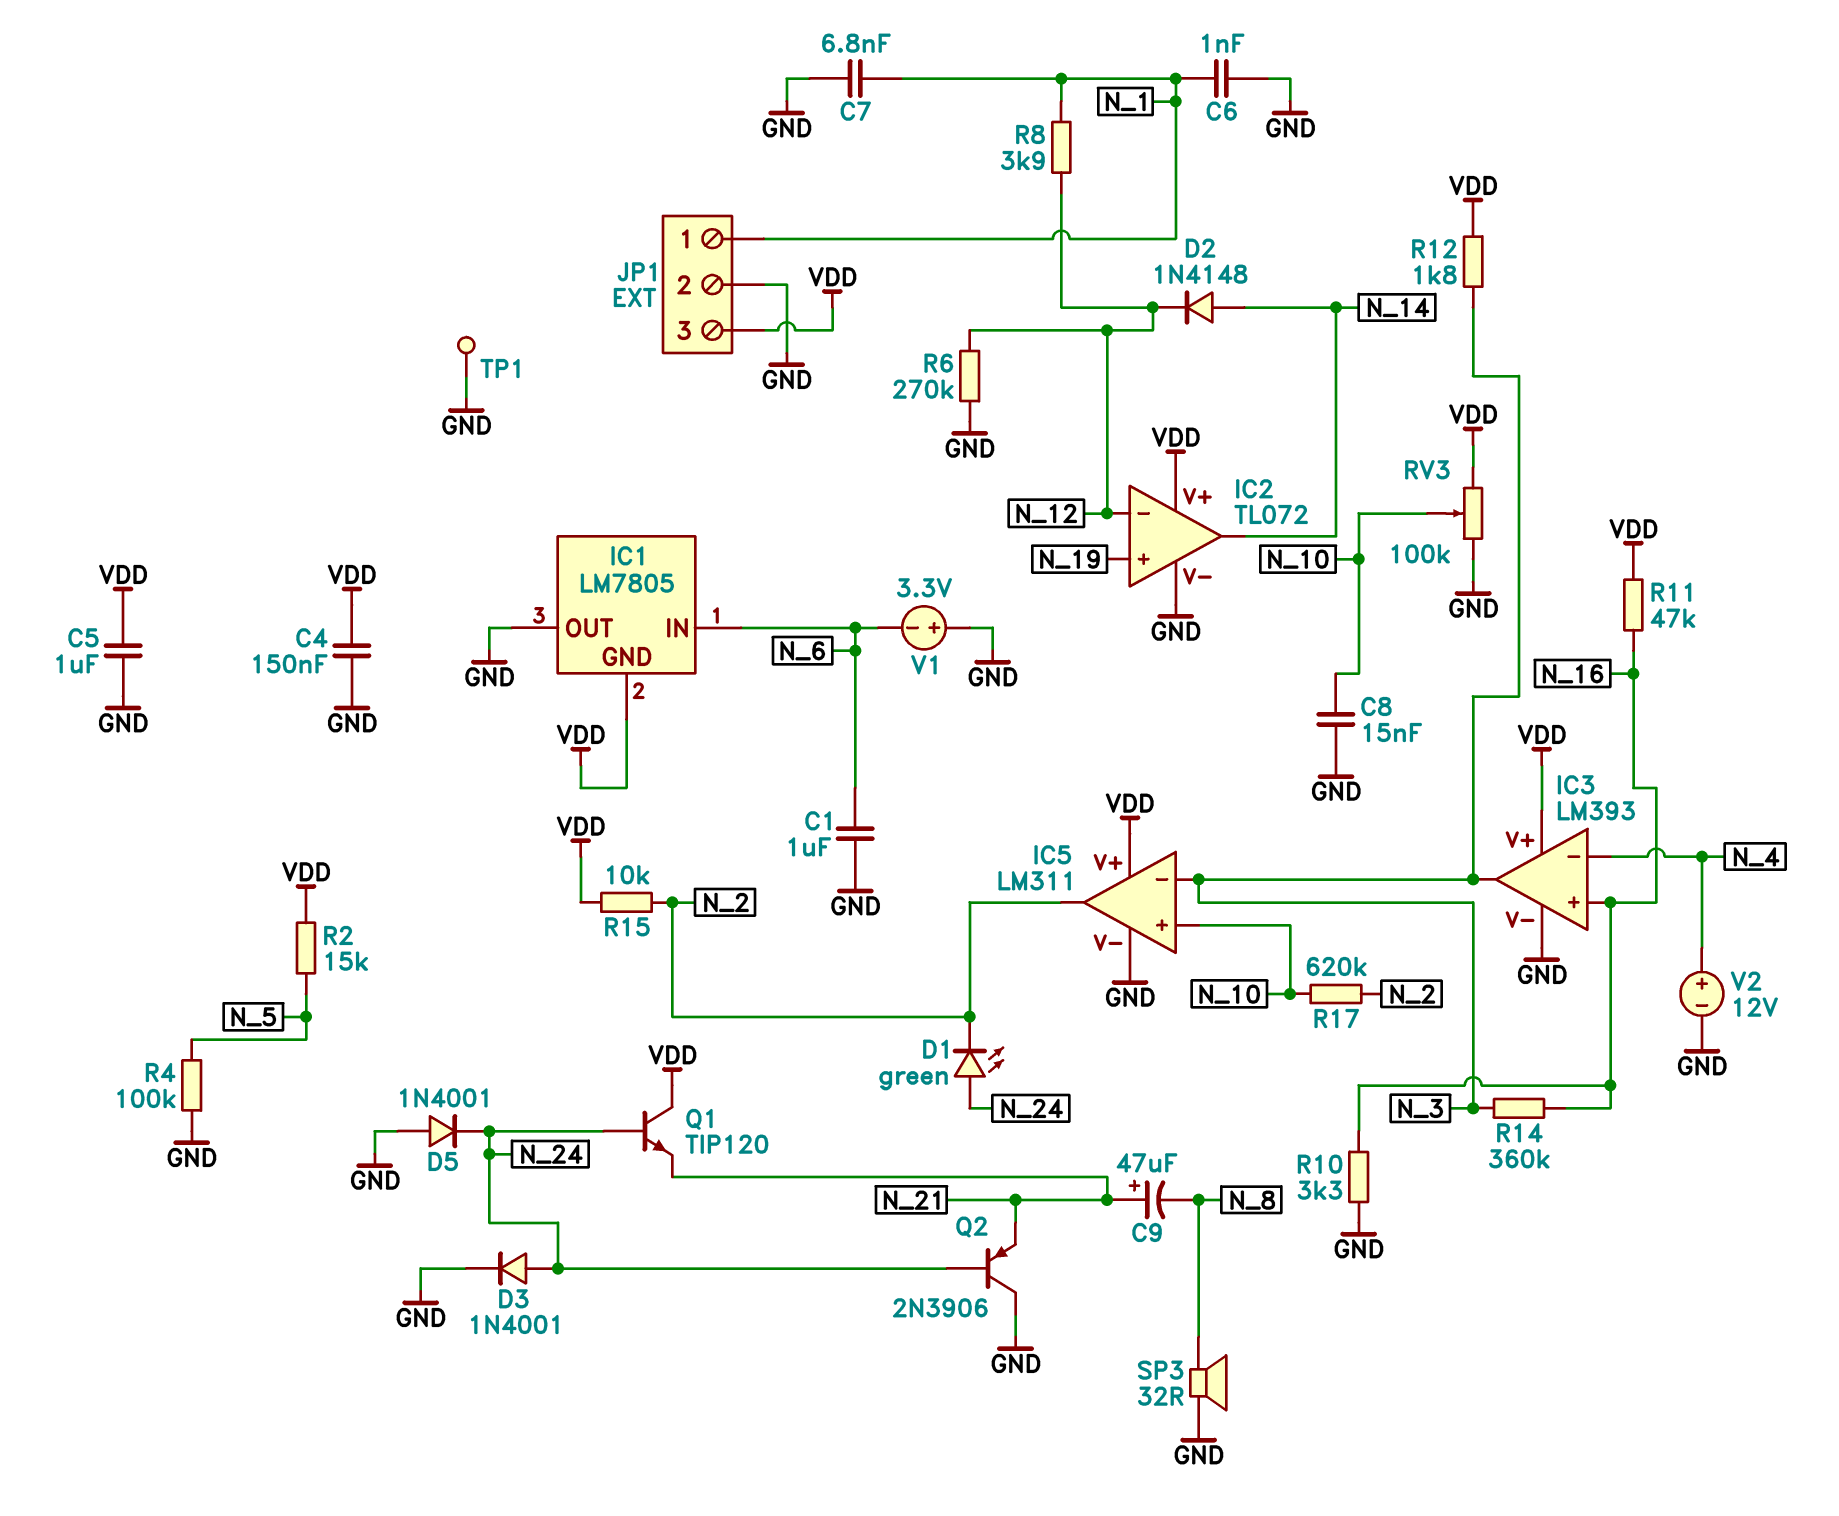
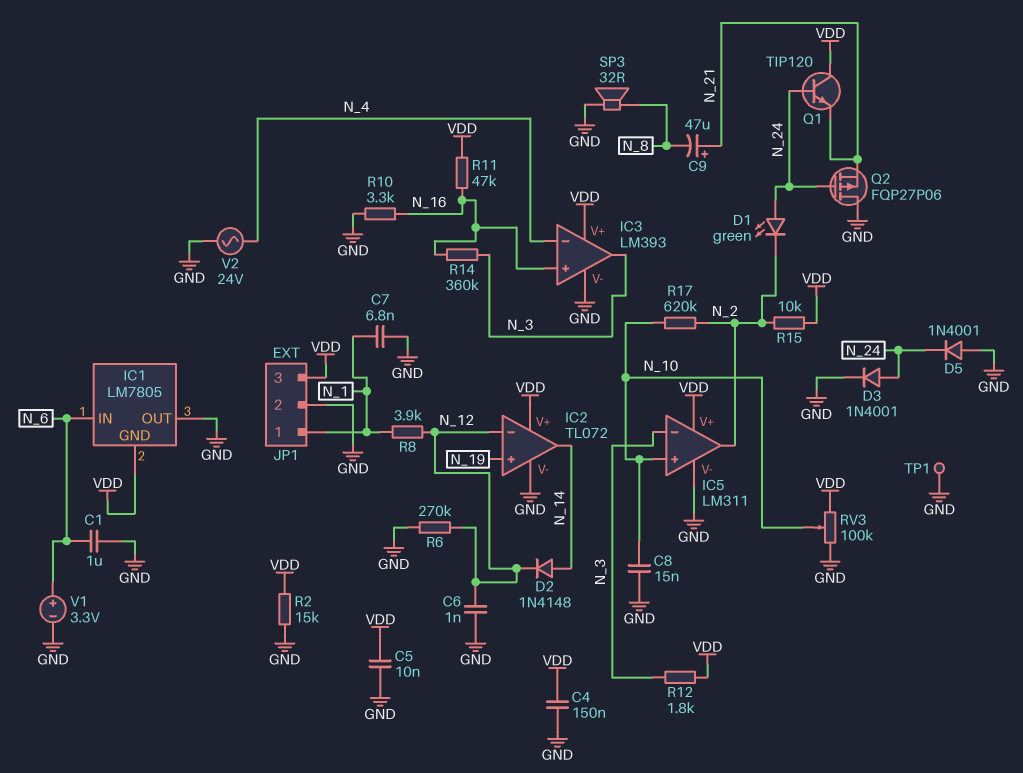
C5: 1uF (GND, VDD) -> 10nF (GND, VDD)
C6: 1nF (GND, N_1) -> 1nF (GND, N_12)
Q2: PNP 2N3906 (B N_24, C GND, E N_21) -> PMOS FQP27P06 (G N_24, D GND, S N_21)
R2: 15k (N_5, VDD) -> 15k (GND, VDD)
R4: 100k (GND, N_5) -> none
V1: 3.3V (plus GND, minus N_6) -> 3.3V (plus N_6, minus GND)
V2: 12V (plus N_4, minus GND) -> AC 24V (GND, N_4)

